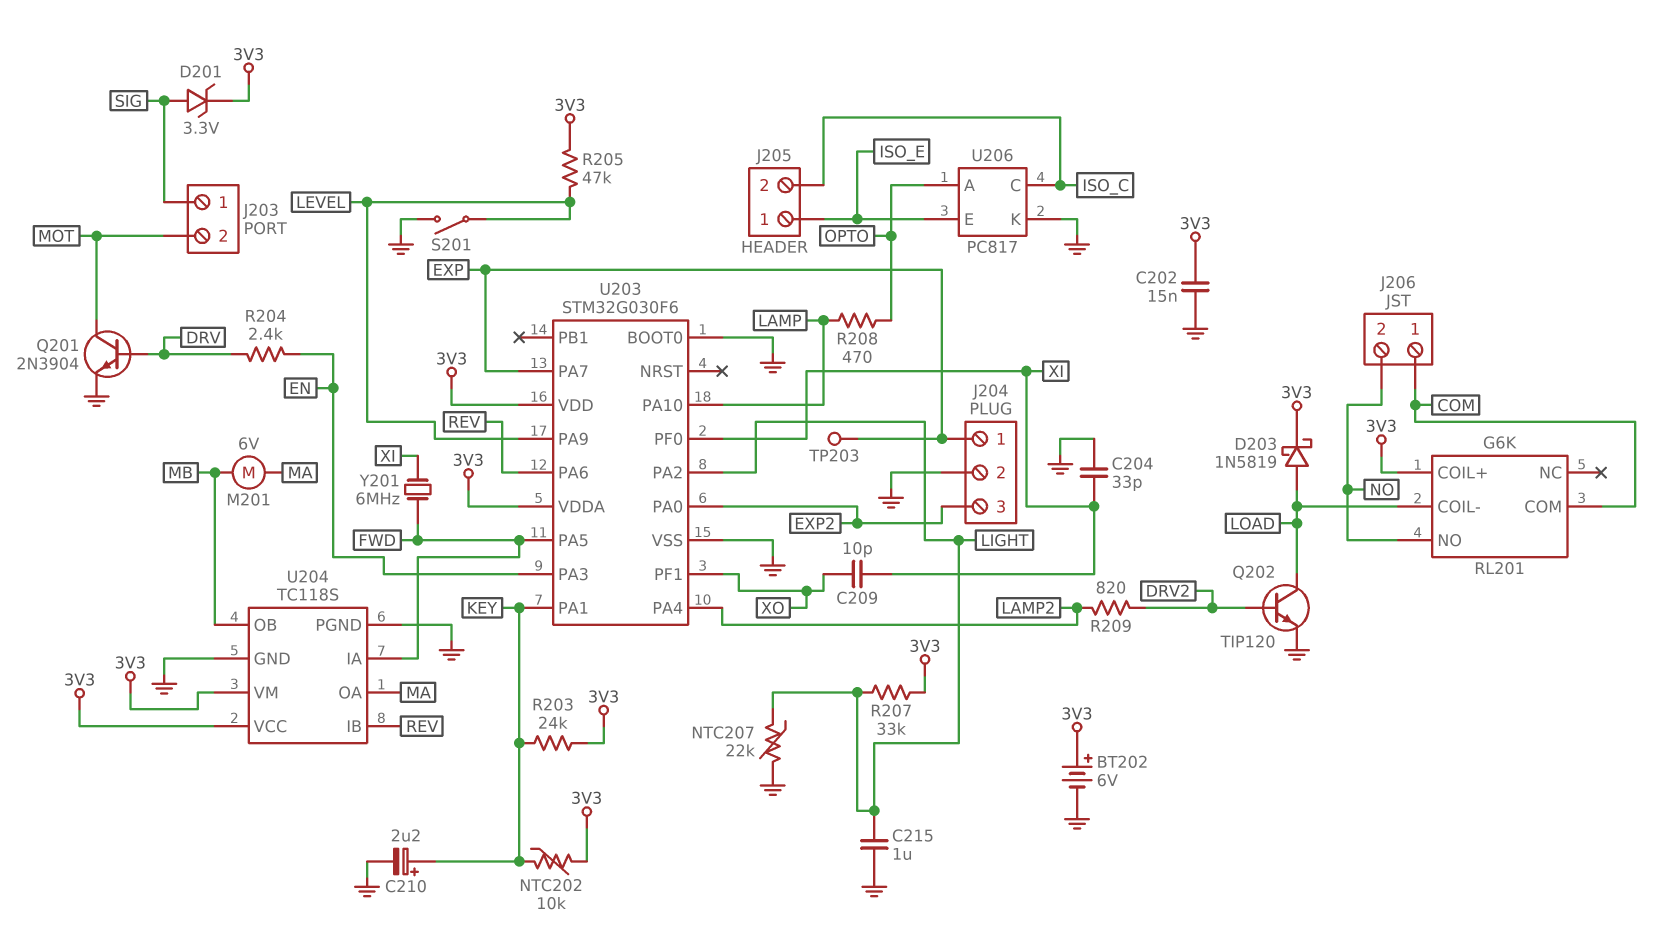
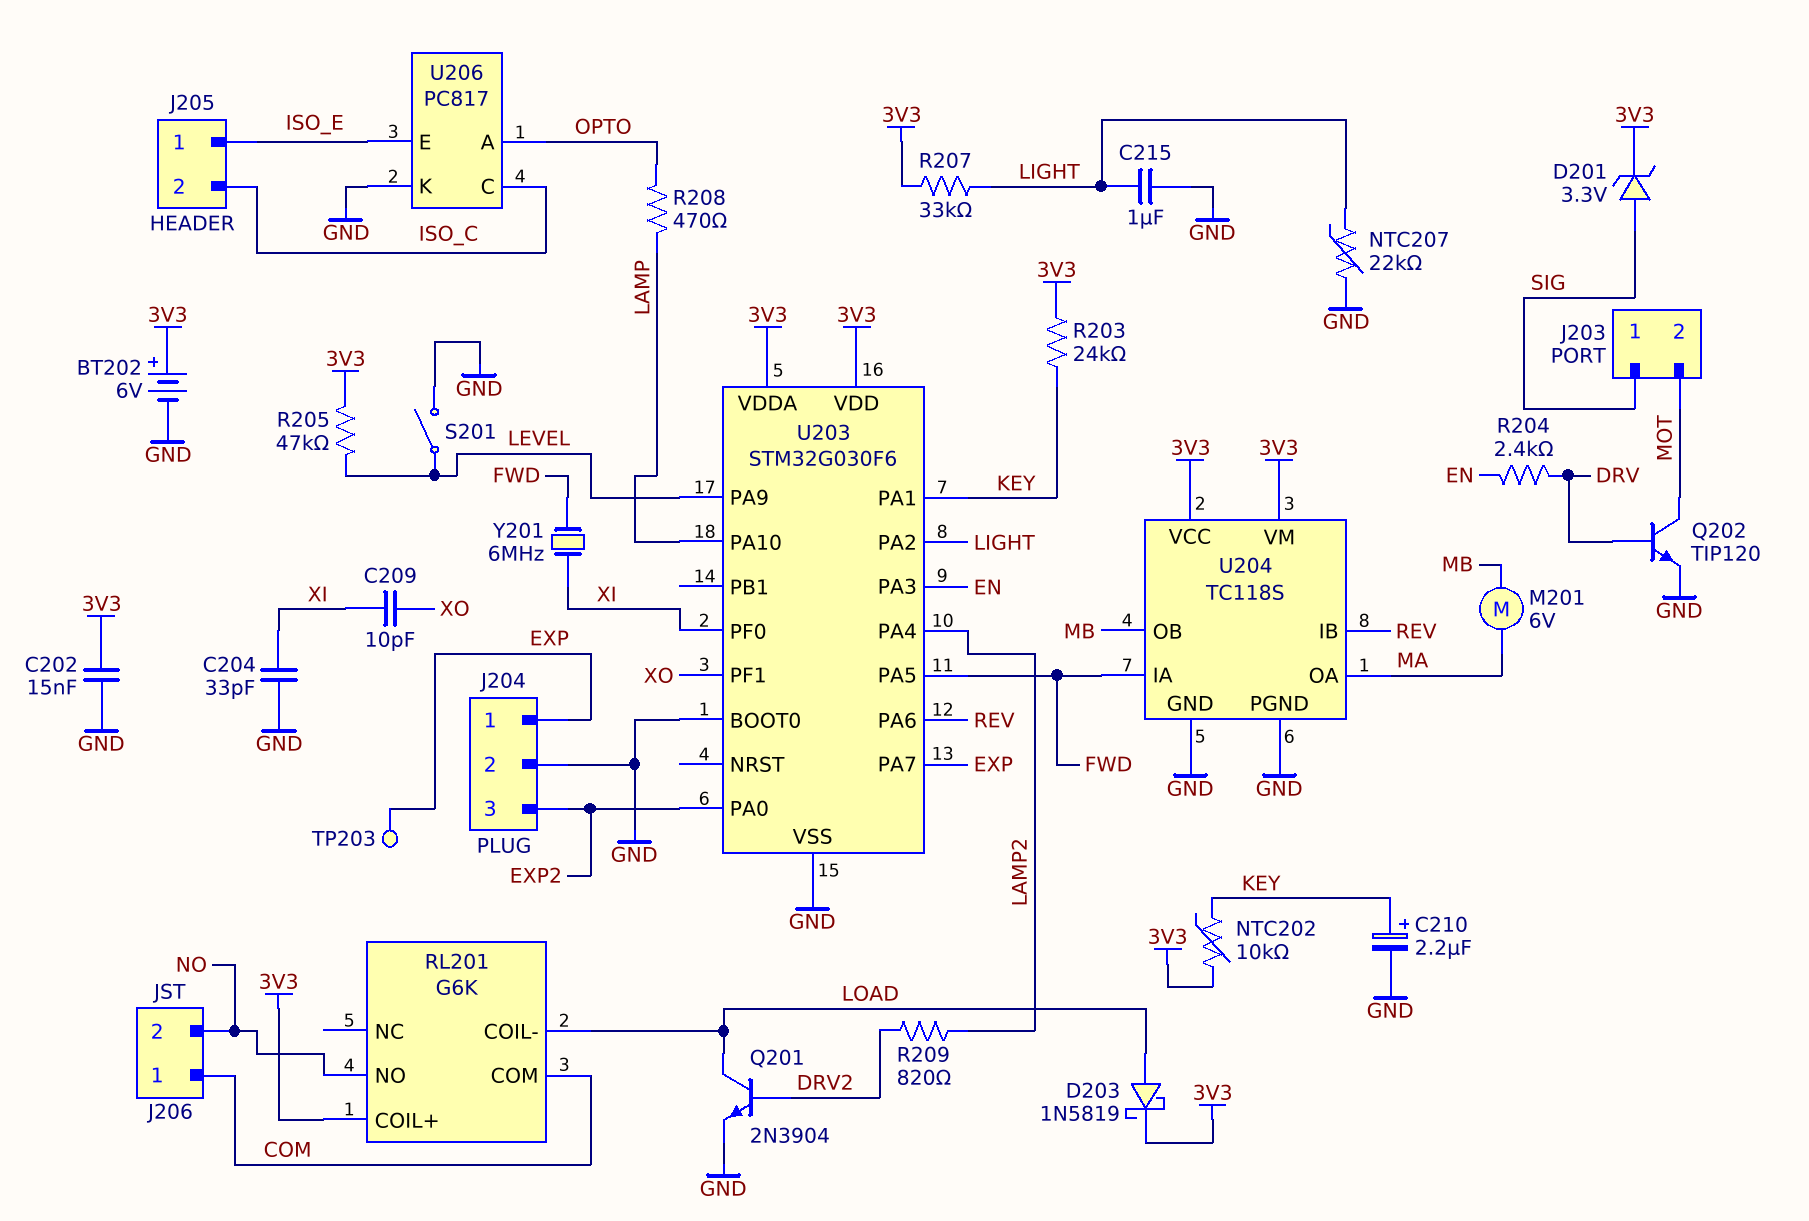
Q201: NPN 2N3904 (B DRV, C MOT, E GND) -> NPN 2N3904 (B DRV2, C LOAD, E GND)
Q202: NPN TIP120 (B DRV2, C LOAD, E GND) -> NPN TIP120 (B DRV, C MOT, E GND)

